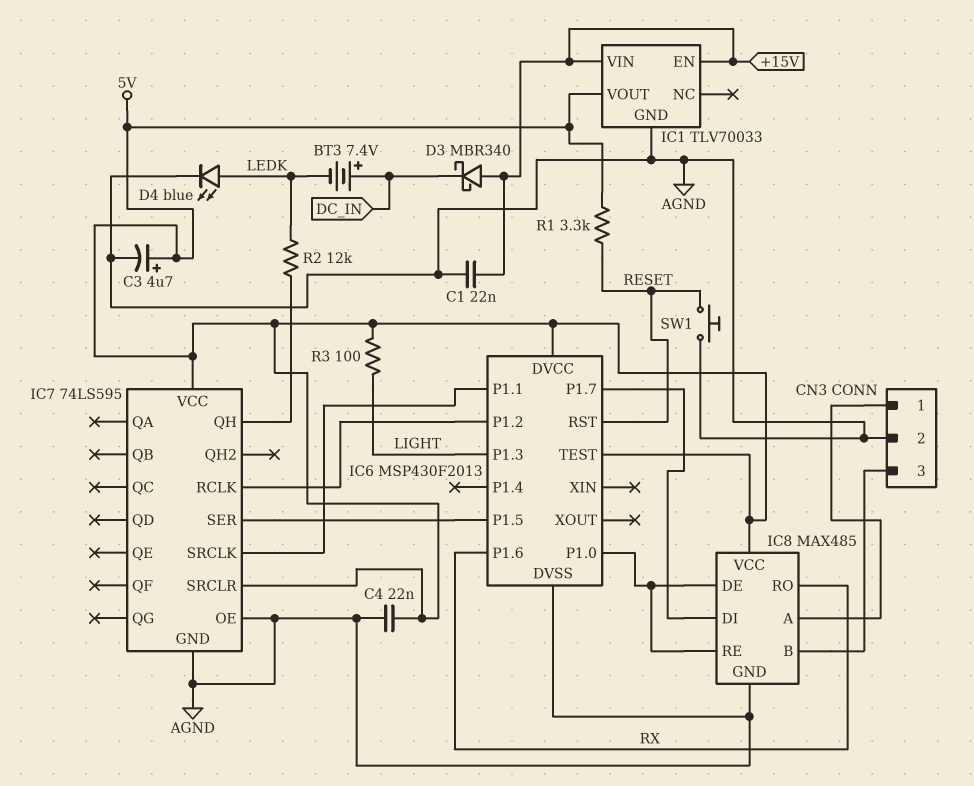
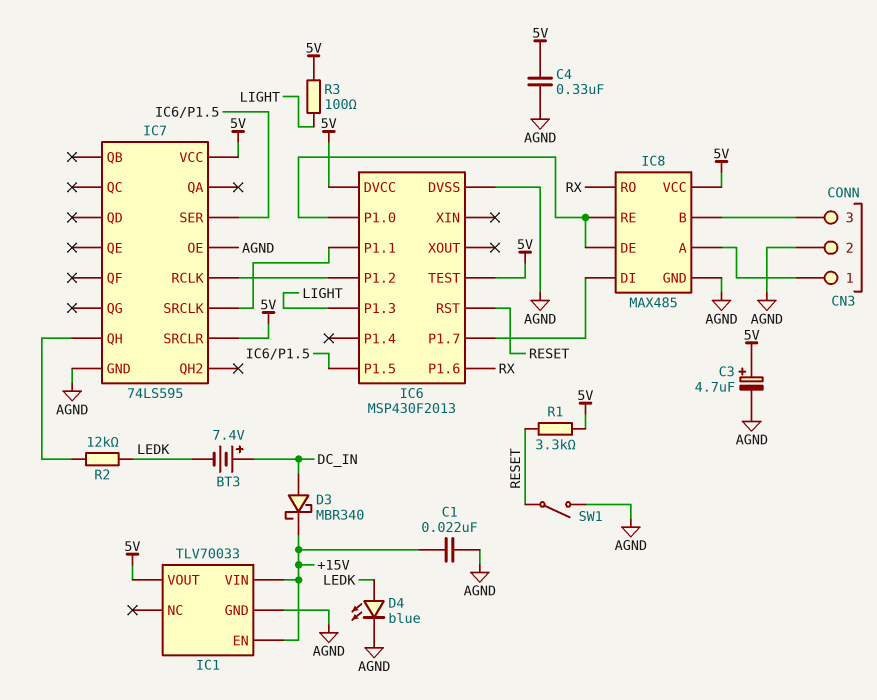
C4: 22nF (5V, AGND) -> 330nF (5V, AGND)
D3: schottky MBR340 (A +15V, K DC_IN) -> schottky MBR340 (A DC_IN, K +15V)
SW1: button (AGND, RESET) -> switch (AGND, RESET)

